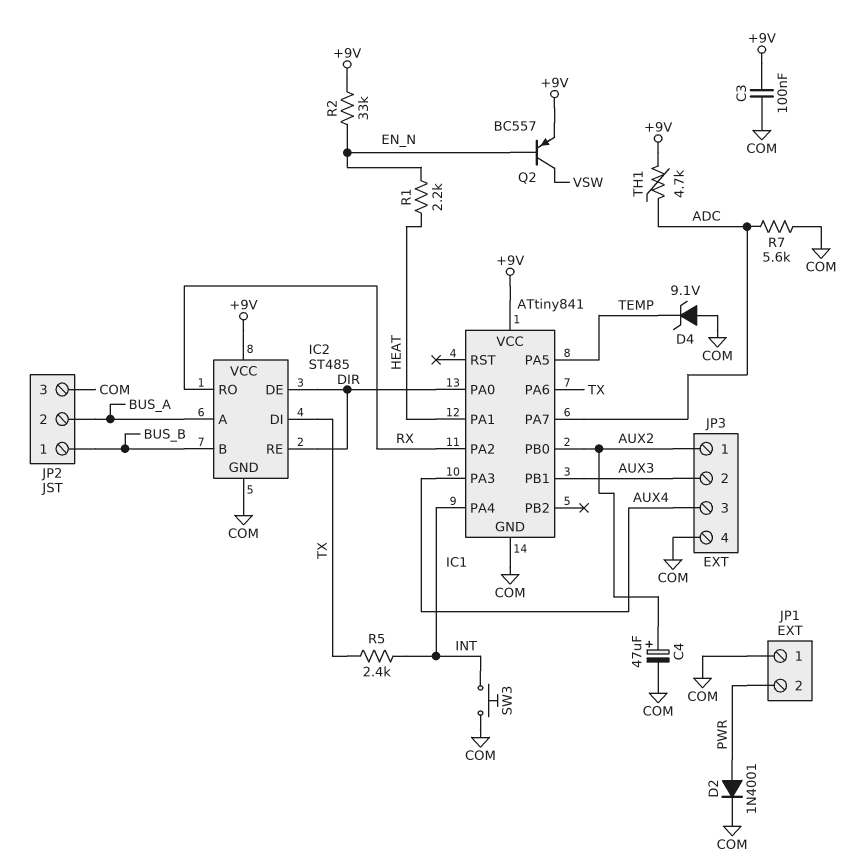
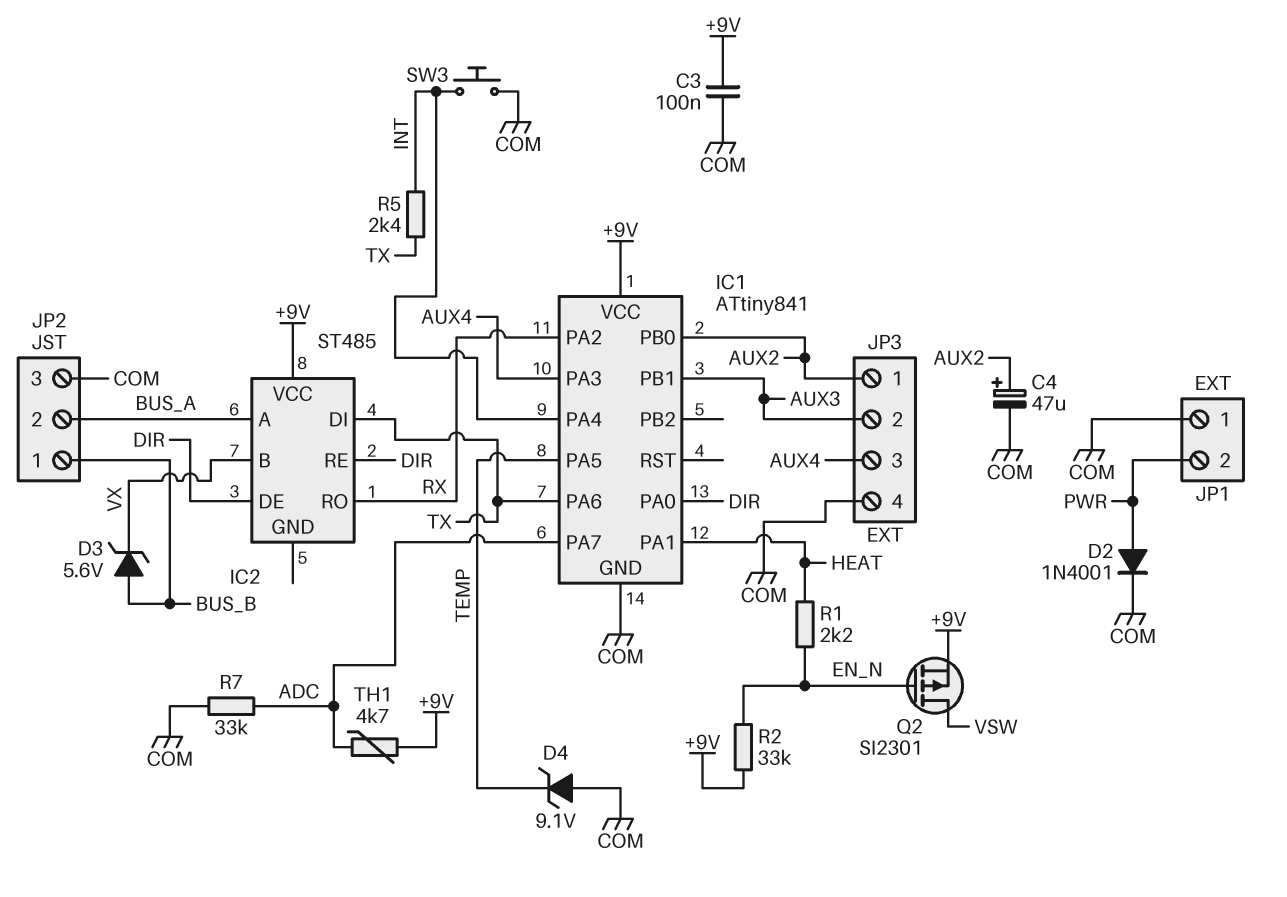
D3: none -> zener 5.6V (A BUS_B, K VX)
IC2 pin B: BUS_B -> VX
IC2 pin GND: COM -> none
Q2: PNP BC557 (B EN_N, C VSW, E +9V) -> PMOS SI2301 (G EN_N, D VSW, S +9V)
R7: 5.6k (ADC, COM) -> 33k (ADC, COM)

